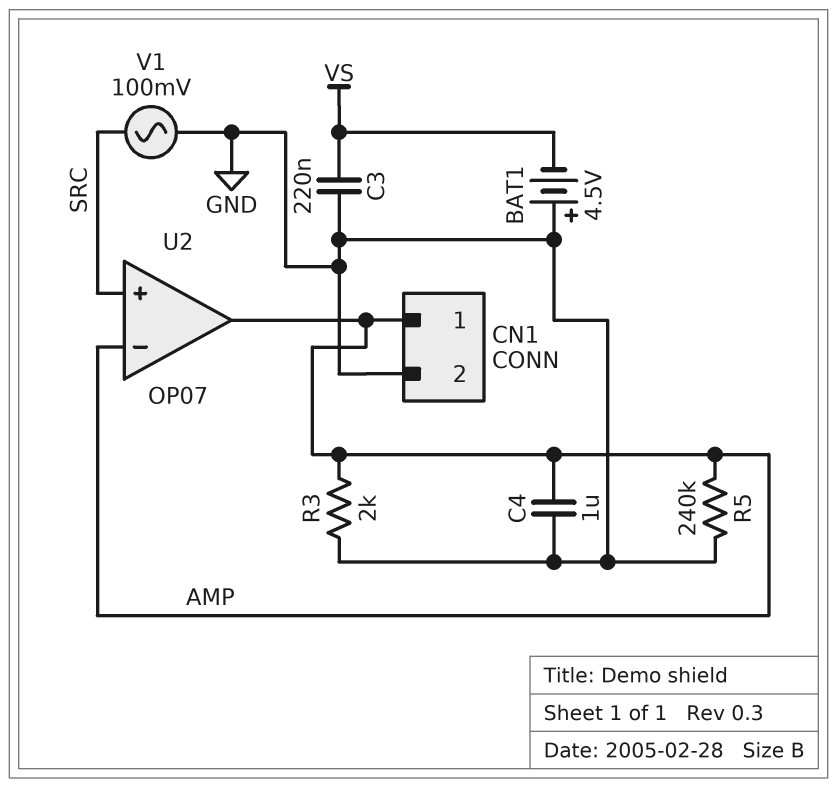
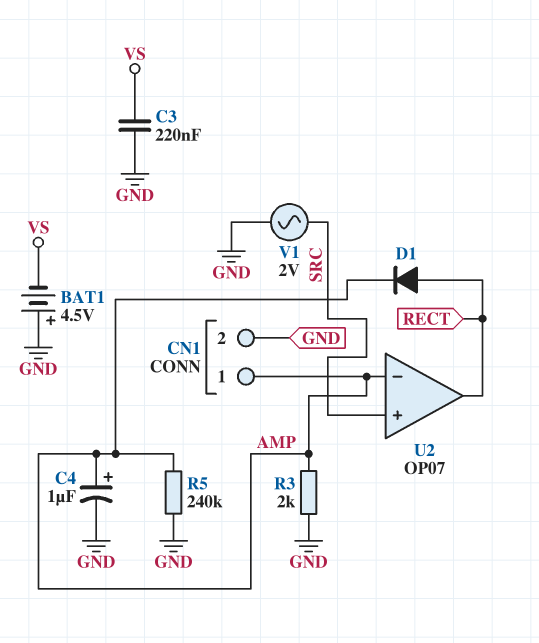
C4: 1uF (AMP, GND) -> 1uF (plus AMP, minus GND)
D1: none -> diode (A RECT, K AMP)
U2 pin out: AMP -> RECT
V1: AC 100mV (GND, SRC) -> AC 2V (GND, SRC)

